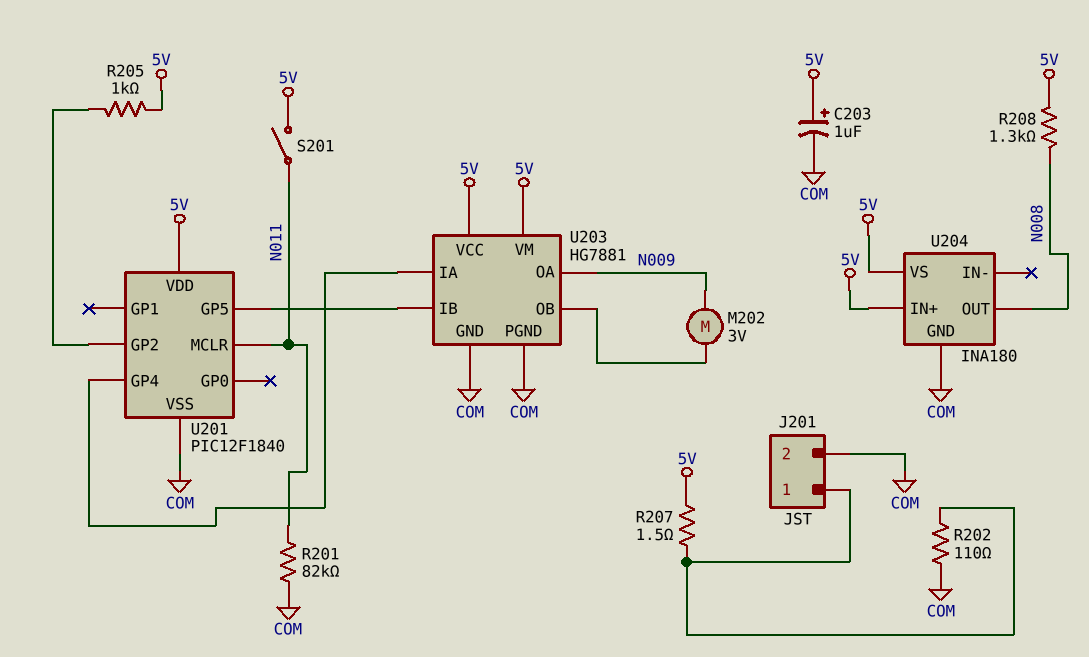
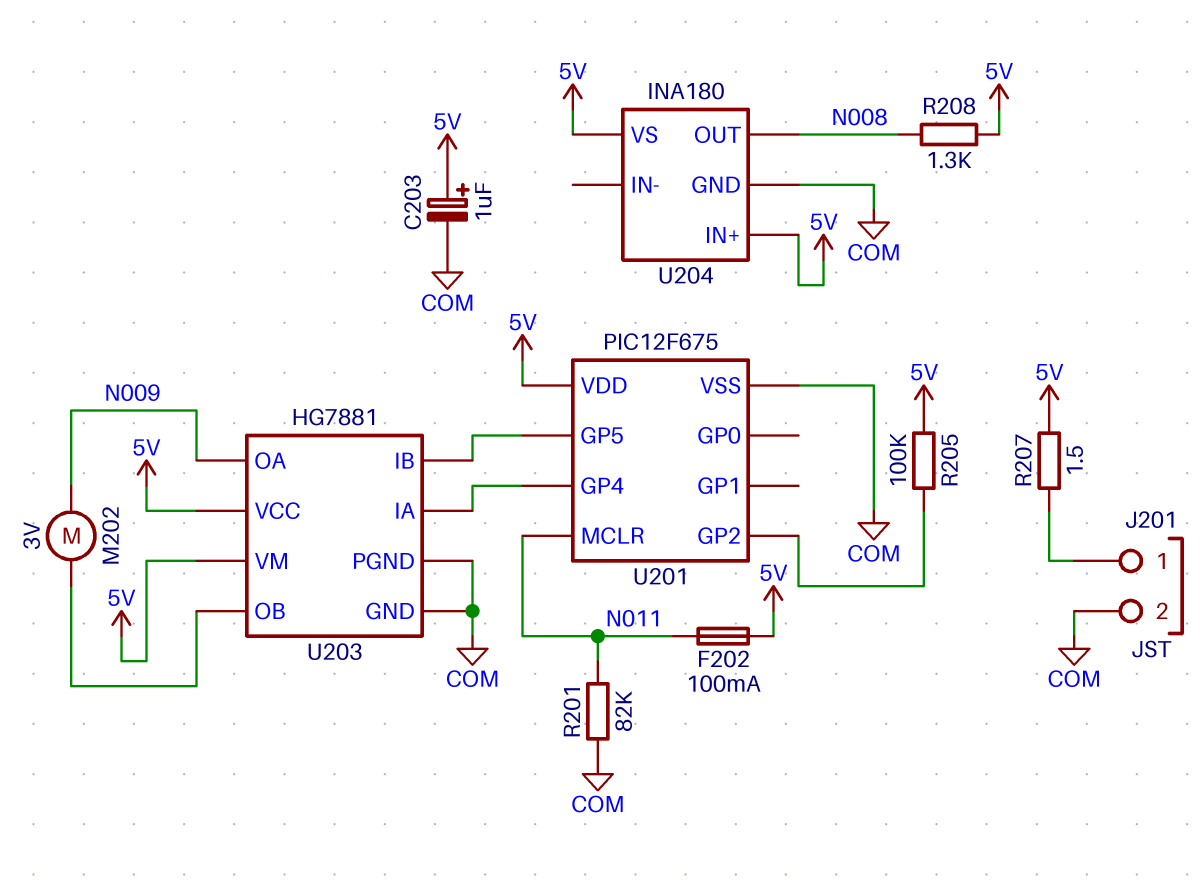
F202: none -> 100mA (5V, N011)
R202: 110 (COM, J201/1) -> none
R205: 1k (5V, U201/GP2) -> 100k (5V, U201/GP2)
S201: switch (5V, N011) -> none
U201: PIC12F1840 -> PIC12F675

